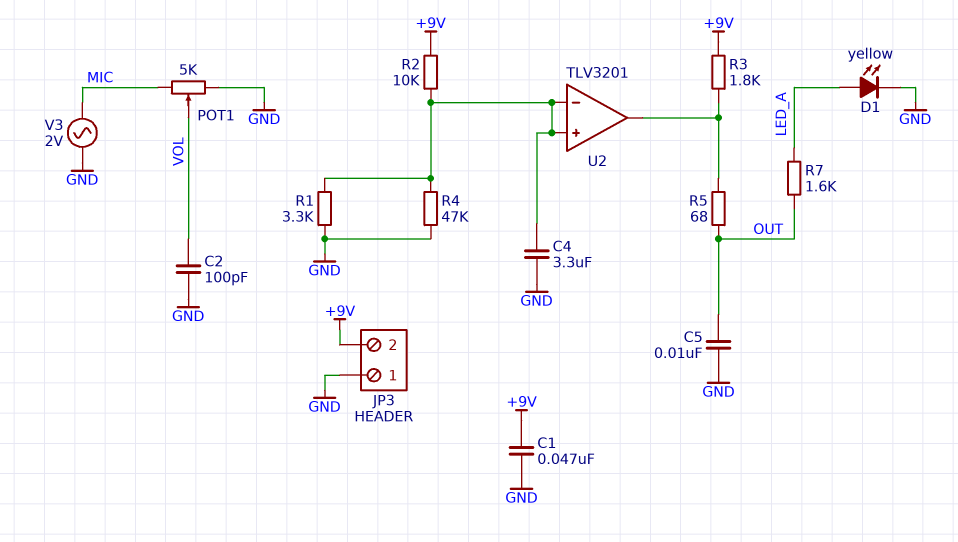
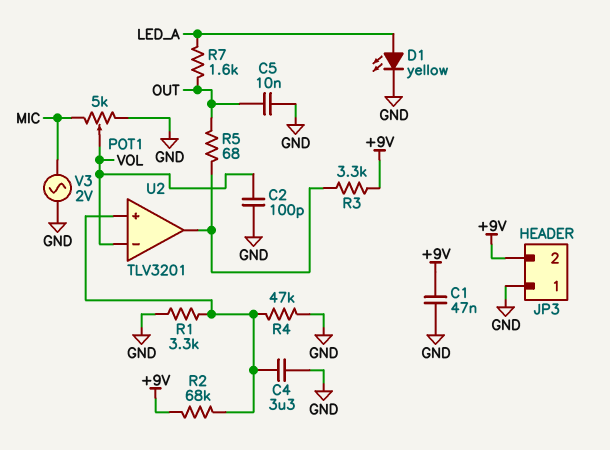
R2: 10k (+9V, U2/in+) -> 68k (+9V, U2/in+)
R3: 1.8k (+9V, U2/out) -> 3.3k (+9V, U2/out)
U2 pin in-: U2/in+ -> VOL

